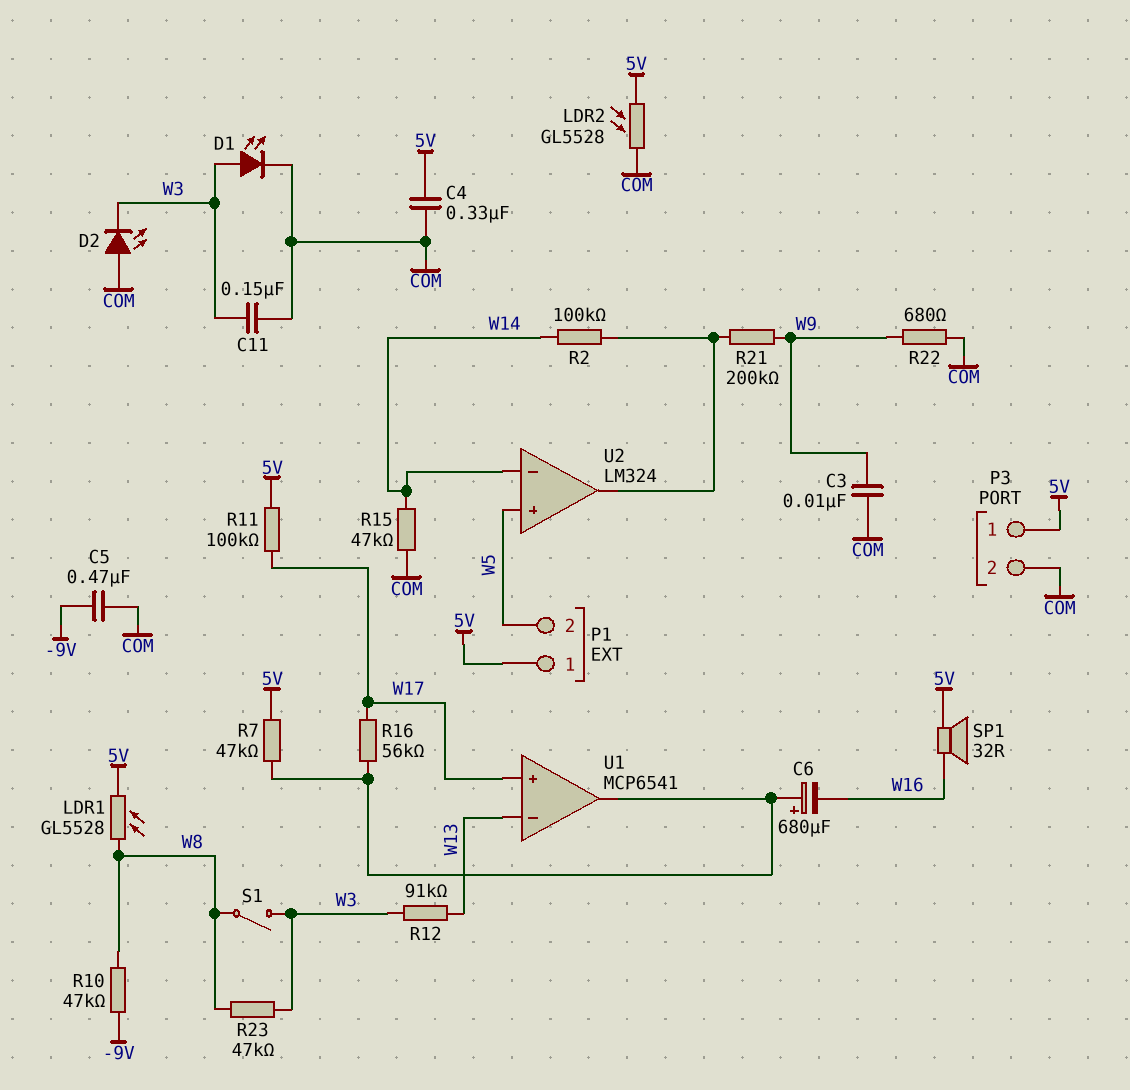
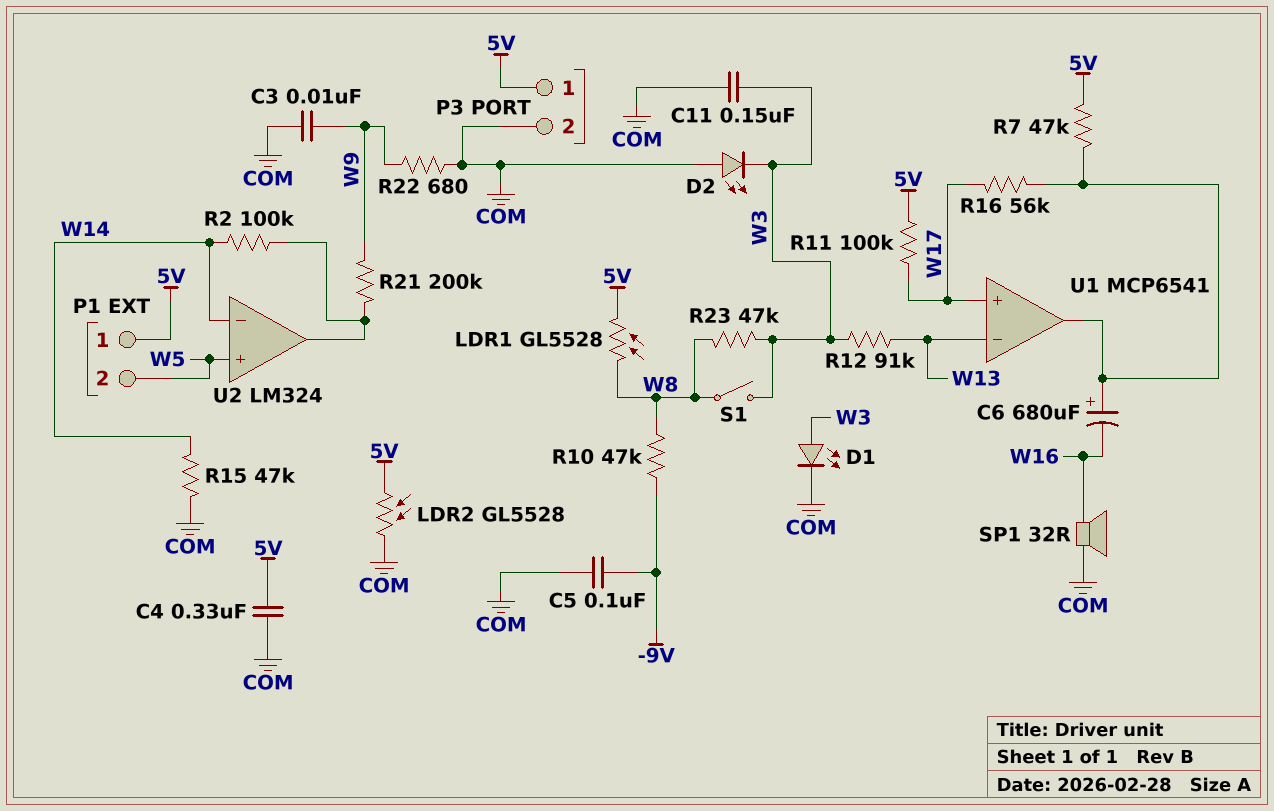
C5: 470nF (-9V, COM) -> 100nF (-9V, COM)
SP1: speaker 32R (5V, W16) -> speaker 32R (COM, W16)

